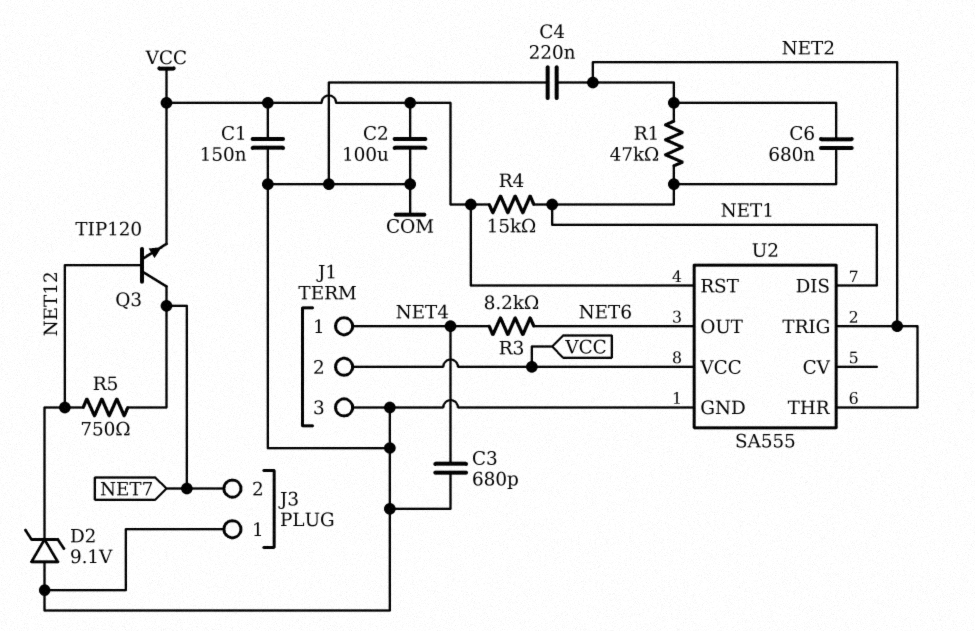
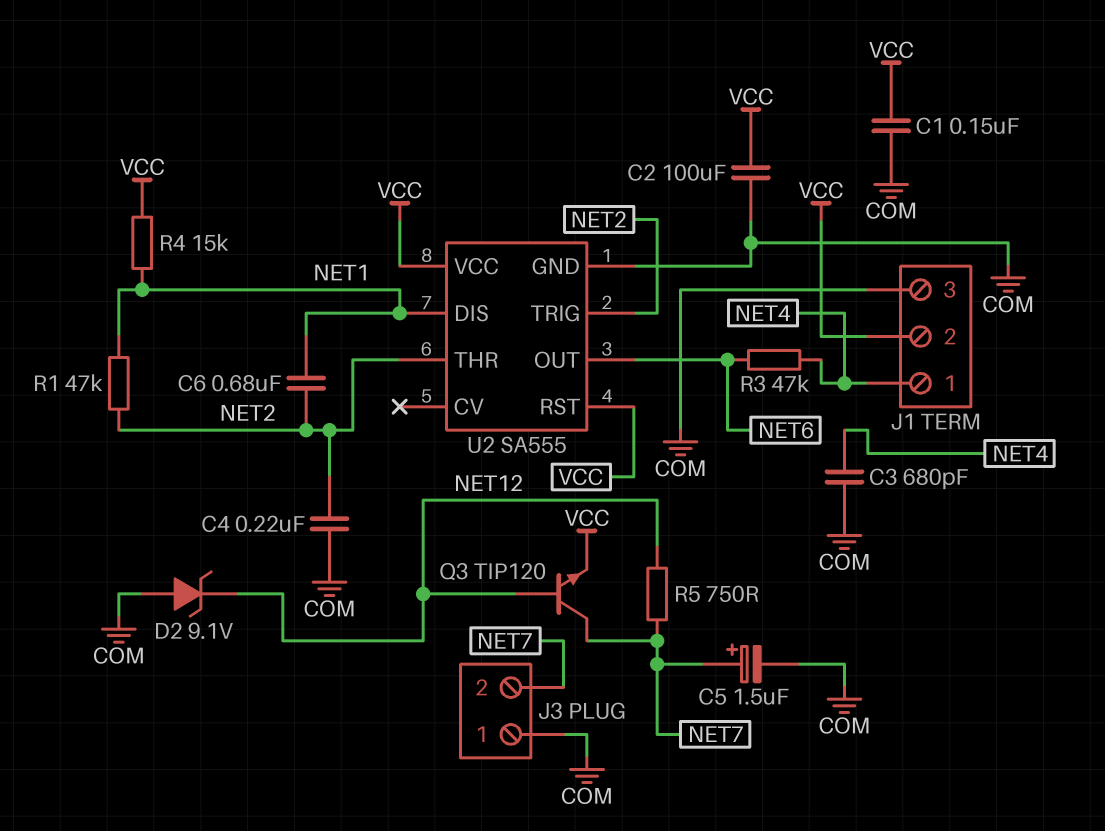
C5: none -> 1.5uF (plus NET7, minus COM)
R3: 8.2k (NET4, NET6) -> 47k (NET4, NET6)

